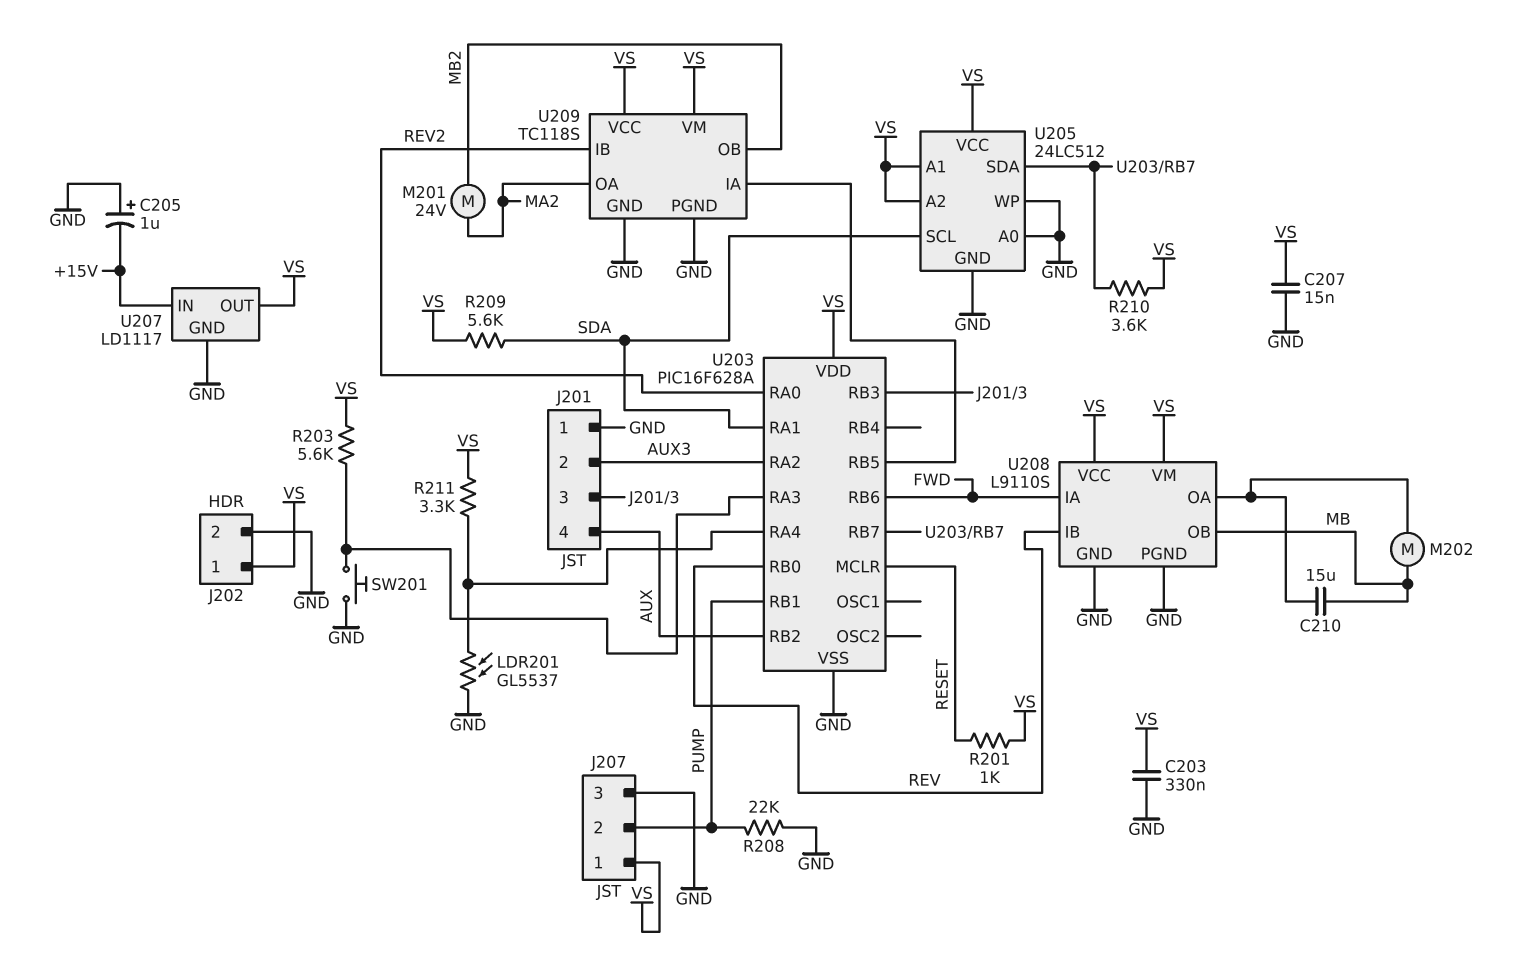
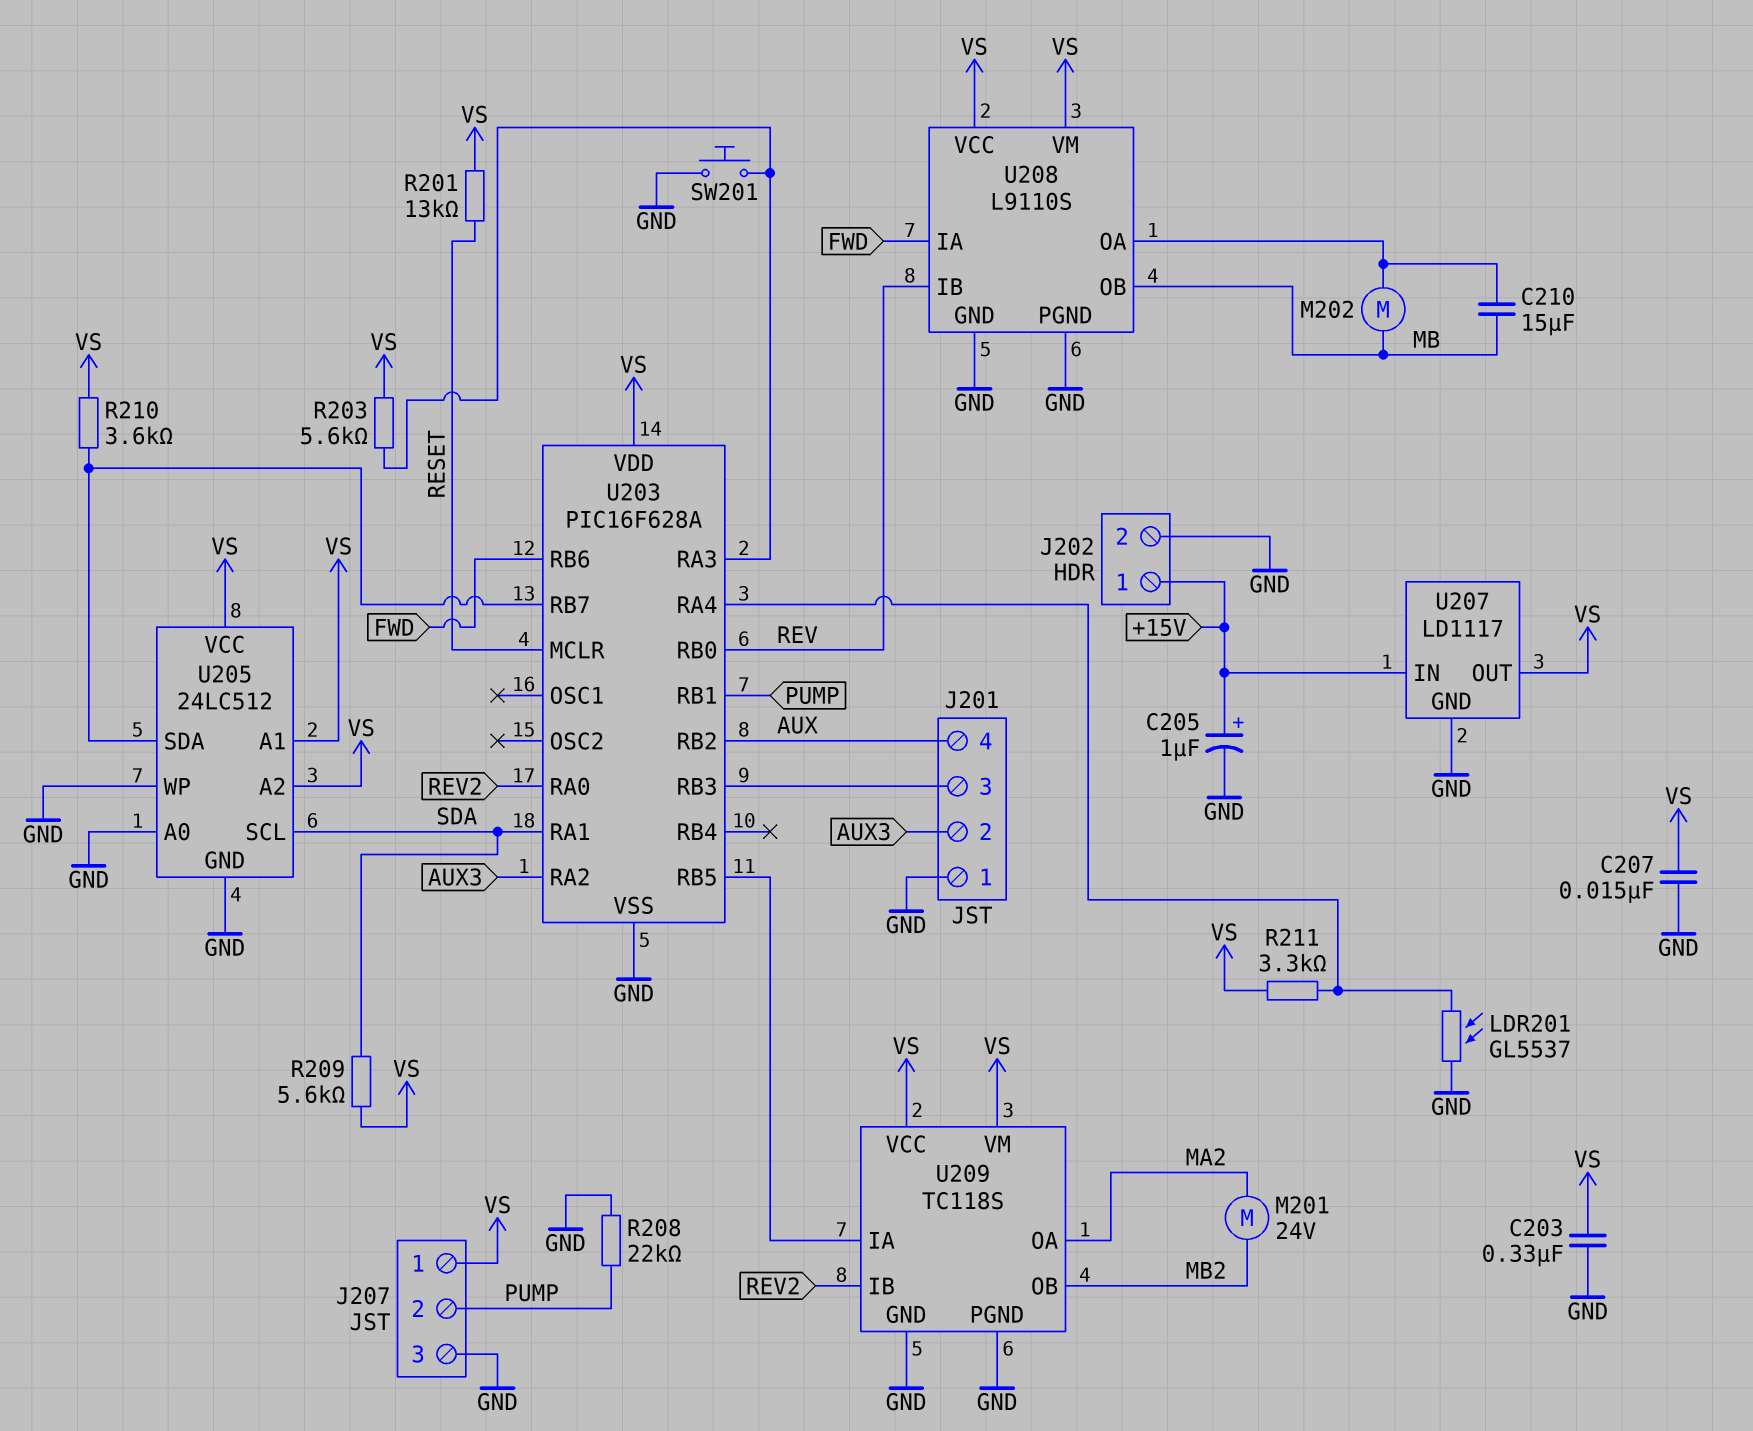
C205: 1uF (plus GND, minus +15V) -> 1uF (plus +15V, minus GND)
J202 pin 1: VS -> +15V
R201: 1k (RESET, VS) -> 13k (RESET, VS)

